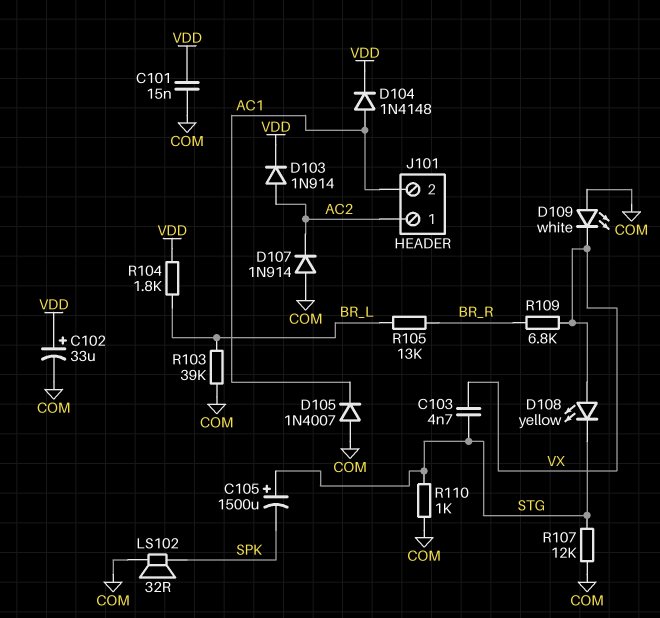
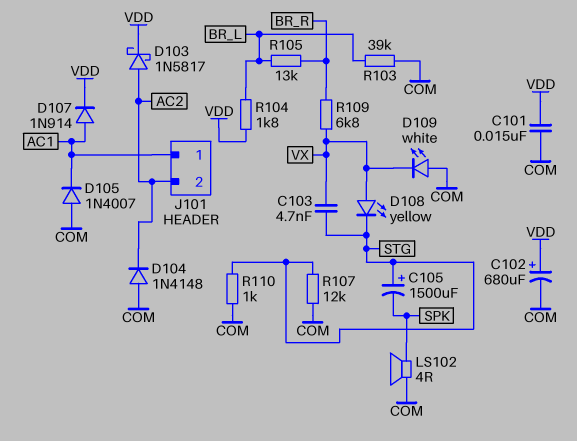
C102: 33uF (plus VDD, minus COM) -> 680uF (plus VDD, minus COM)
D103: diode 1N914 (A AC2, K VDD) -> schottky 1N5817 (A AC2, K VDD)
D104: diode 1N4148 (A AC1, K VDD) -> diode 1N4148 (A COM, K AC2)
D107: diode 1N914 (A COM, K AC2) -> diode 1N914 (A AC1, K VDD)
J101 pin 1: AC2 -> AC1
J101 pin 2: AC1 -> AC2
LS102: speaker 32R (COM, SPK) -> speaker 4R (COM, SPK)

